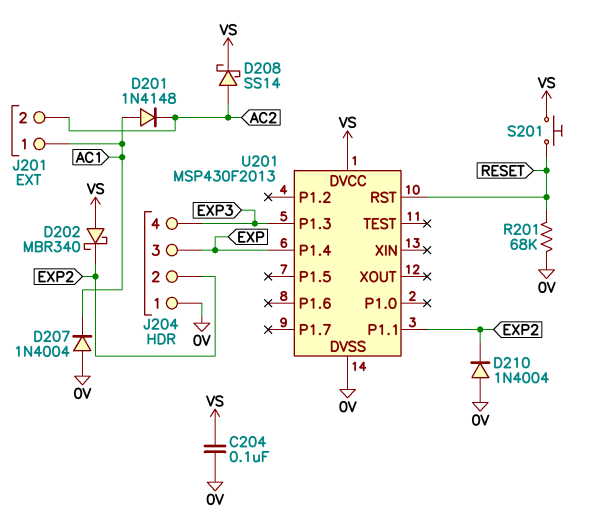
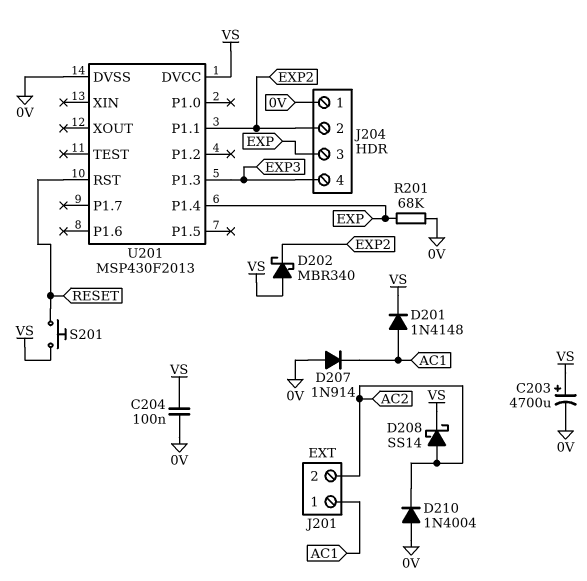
C203: none -> 4700uF (plus VS, minus 0V)
D201: diode 1N4148 (A AC1, K AC2) -> diode 1N4148 (A AC1, K VS)
D207: diode 1N4004 (A 0V, K AC1) -> diode 1N914 (A 0V, K AC1)
D210: diode 1N4004 (A 0V, K EXP2) -> diode 1N4004 (A 0V, K AC2)
R201: 68k (0V, RESET) -> 68k (0V, EXP)

